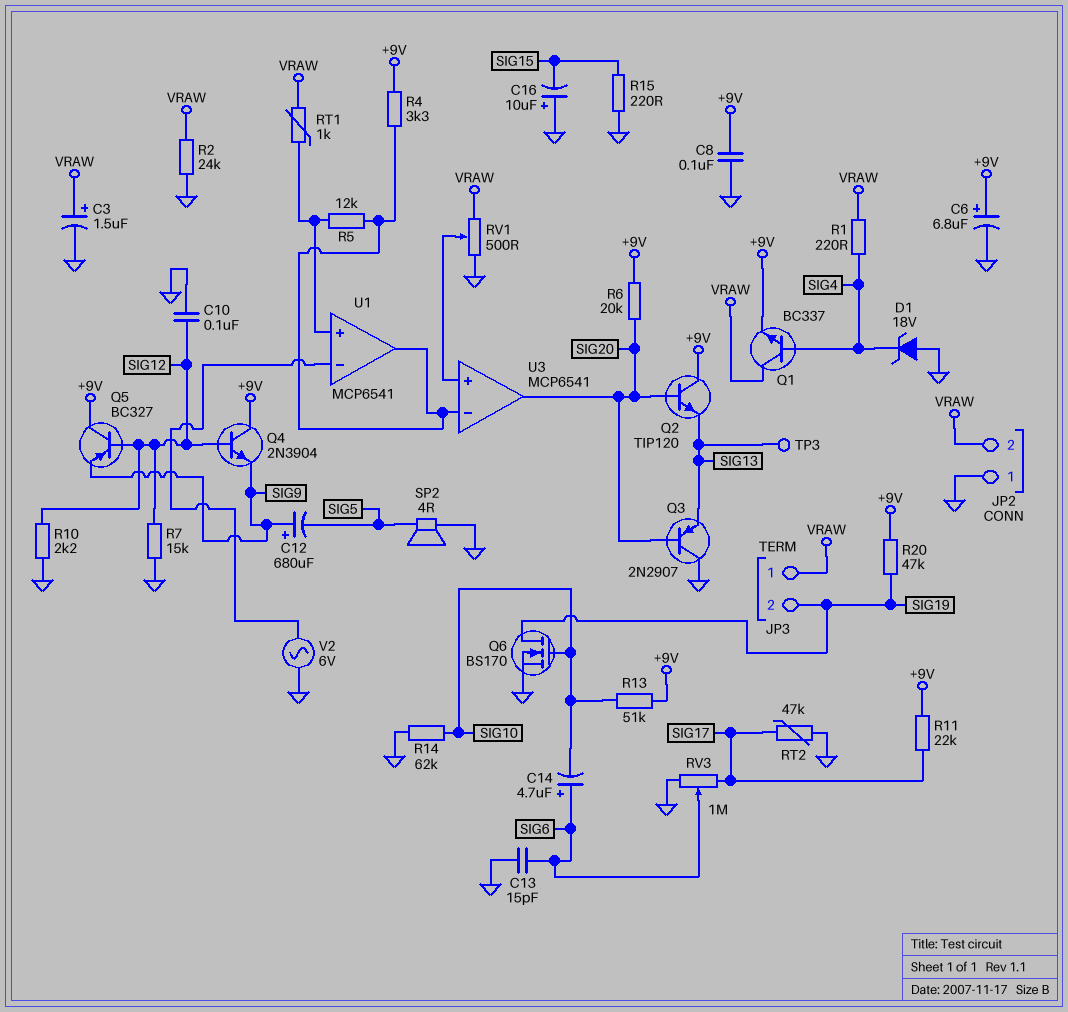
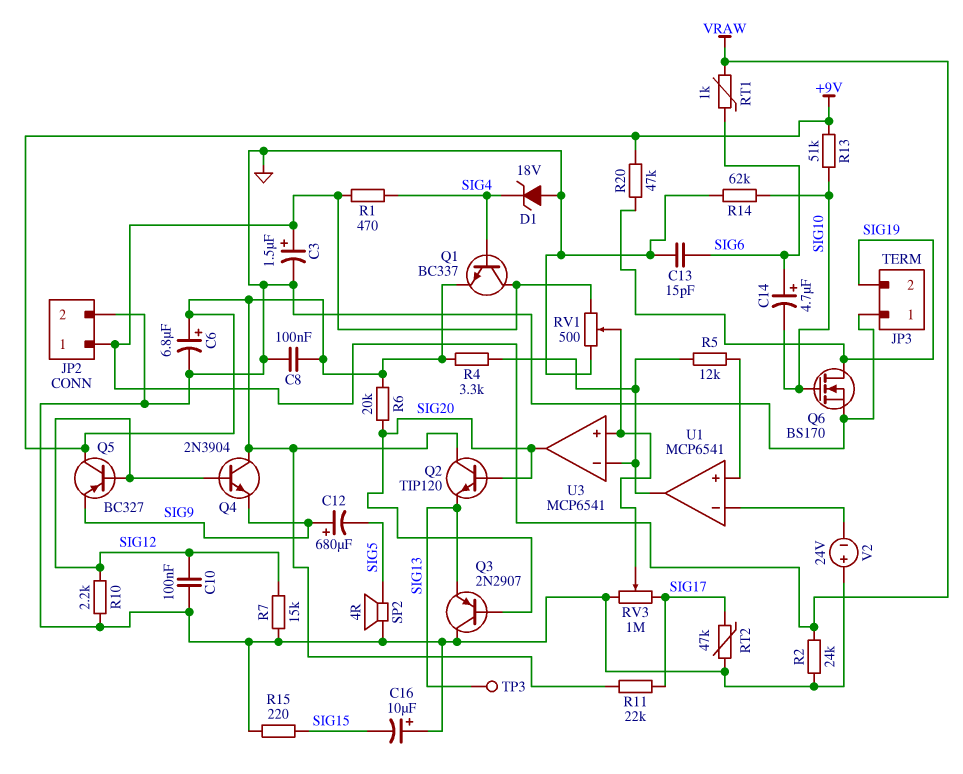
JP2 pin 1: GND -> VRAW
JP2 pin 2: VRAW -> GND
JP3 pin 1: VRAW -> GND
R1: 220 (SIG4, VRAW) -> 470 (SIG4, VRAW)
RT1: 1k (U1/in+, VRAW) -> 1k (SIG6, VRAW)
RV3: 1M (GND, SIG17, wiper SIG6) -> 1M (GND, SIG17, wiper U3/in+)
V2: AC 6V (GND, U1/in-) -> 24V (plus GND, minus U1/in-)

